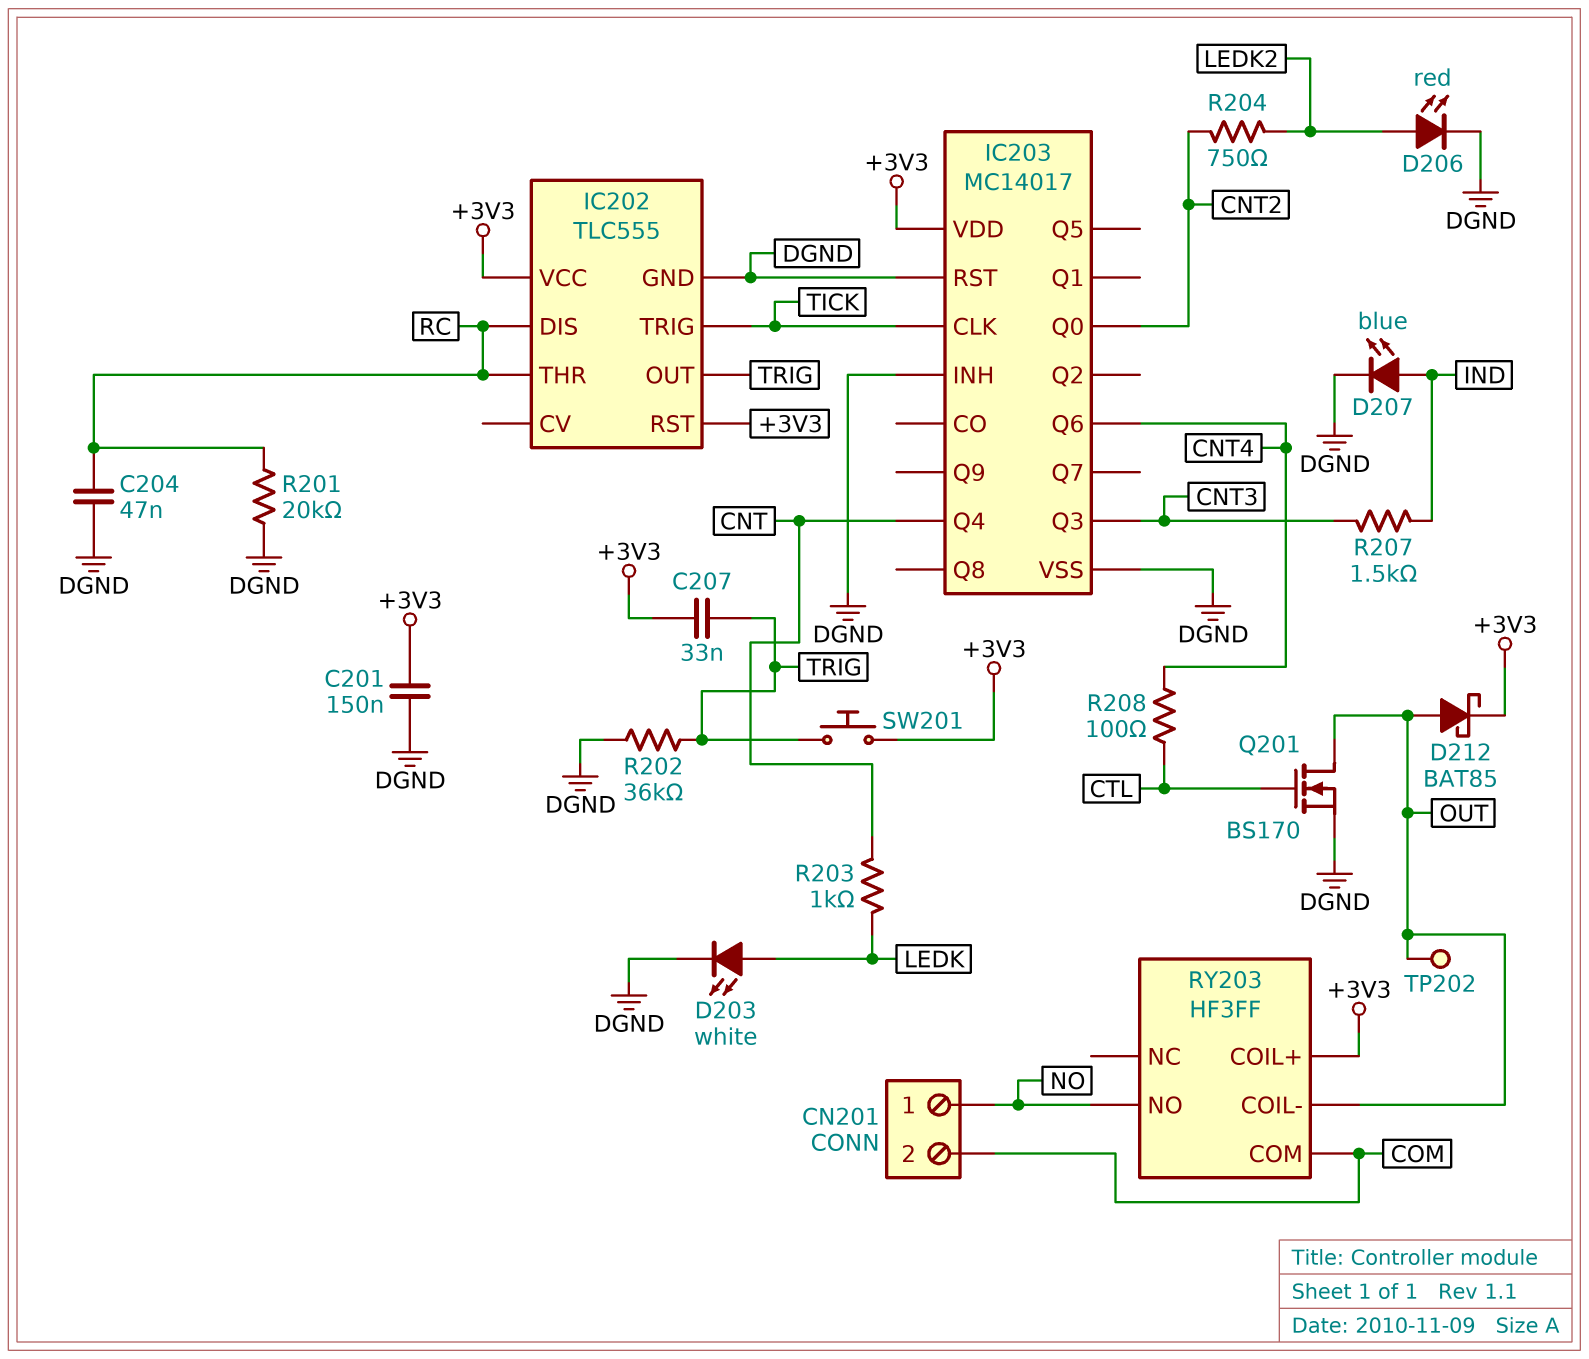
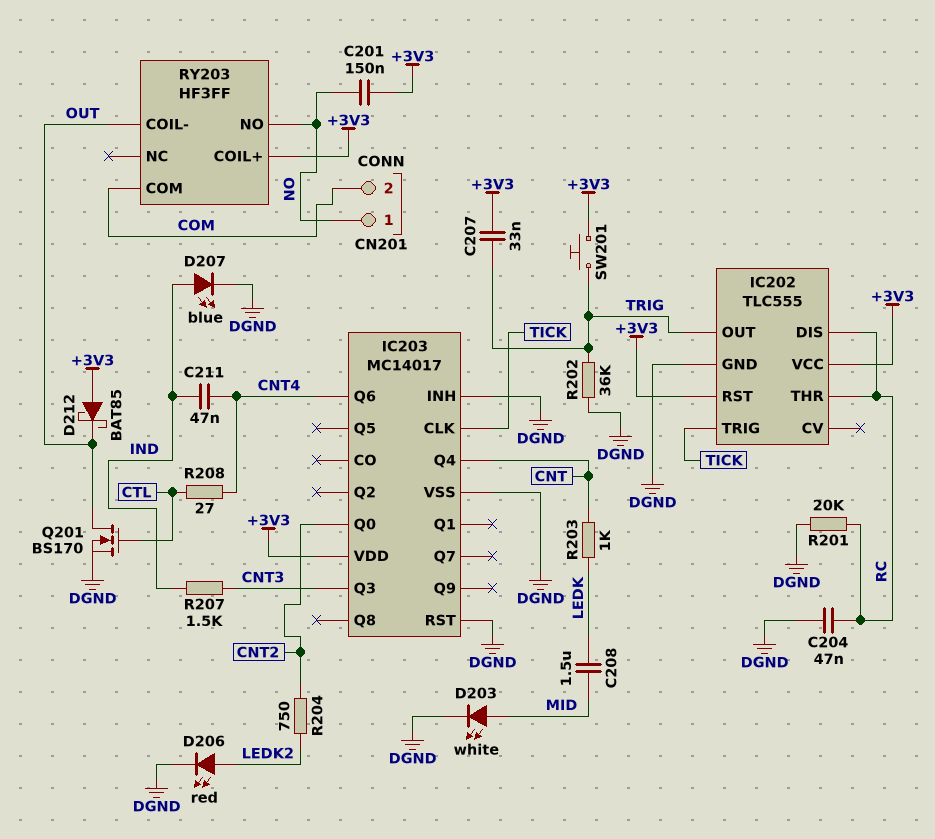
C201: 150nF (+3V3, DGND) -> 150nF (+3V3, NO)
C208: none -> 1.5uF (LEDK, MID)
C211: none -> 47nF (CNT4, IND)
D203: LED white (A LEDK, K DGND) -> LED white (A MID, K DGND)
D212: schottky BAT85 (A OUT, K +3V3) -> schottky BAT85 (A +3V3, K OUT)
R208: 100 (CNT4, CTL) -> 27 (CNT4, CTL)
TP202: test point (OUT) -> none

